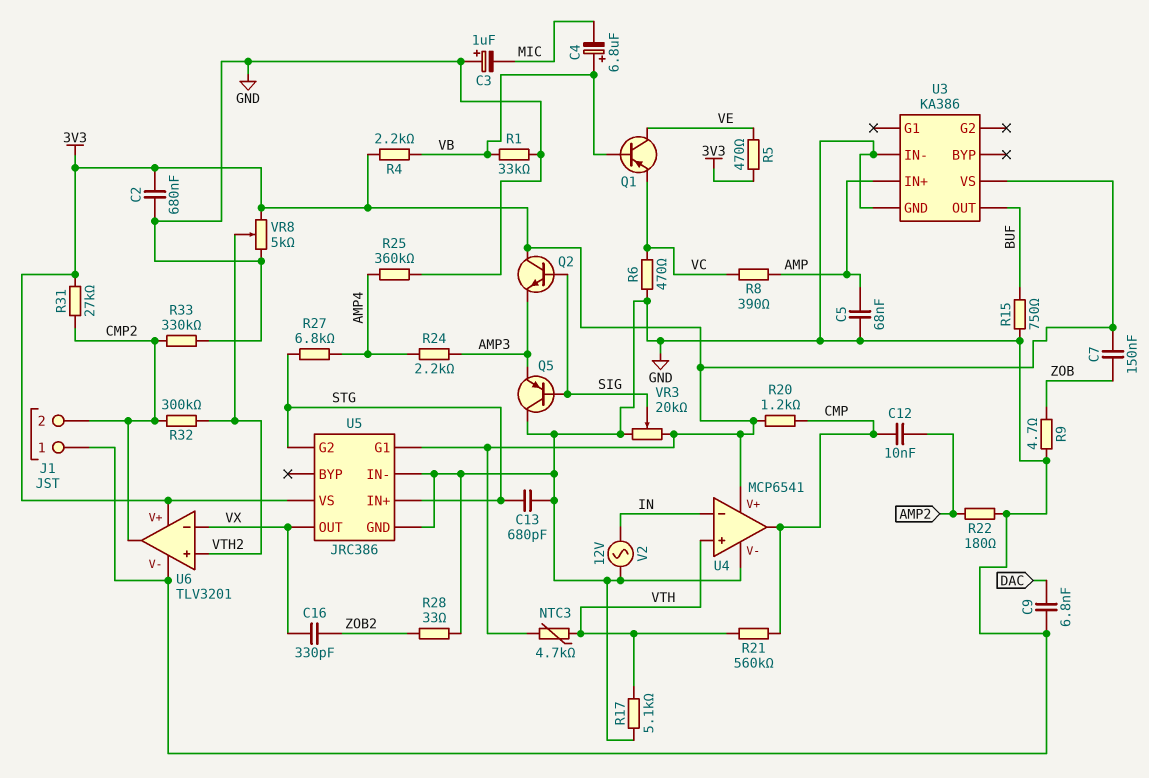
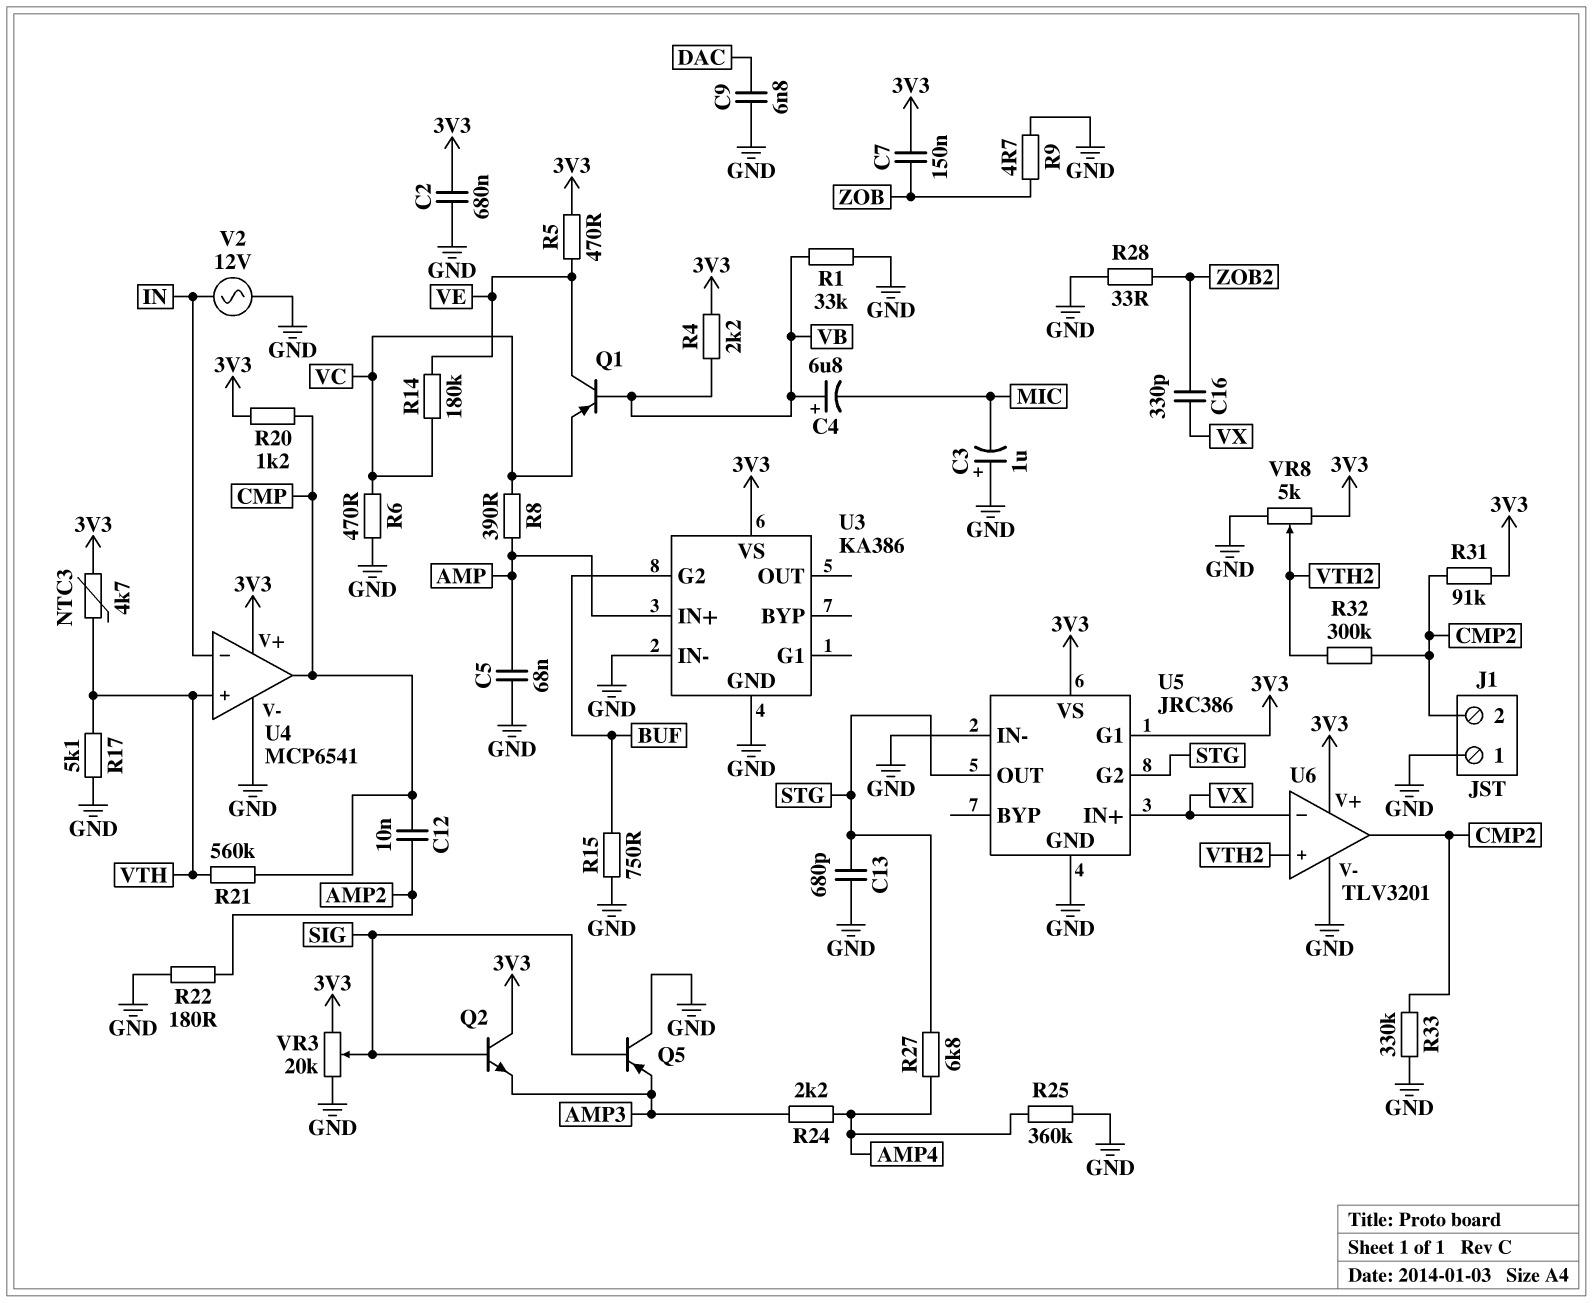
R14: none -> 180k (VC, VE)
R31: 27k (3V3, CMP2) -> 91k (3V3, CMP2)
U3 pin G2: none -> BUF
U3 pin OUT: BUF -> none
U5 pin IN+: STG -> VX
U5 pin OUT: VX -> STG

